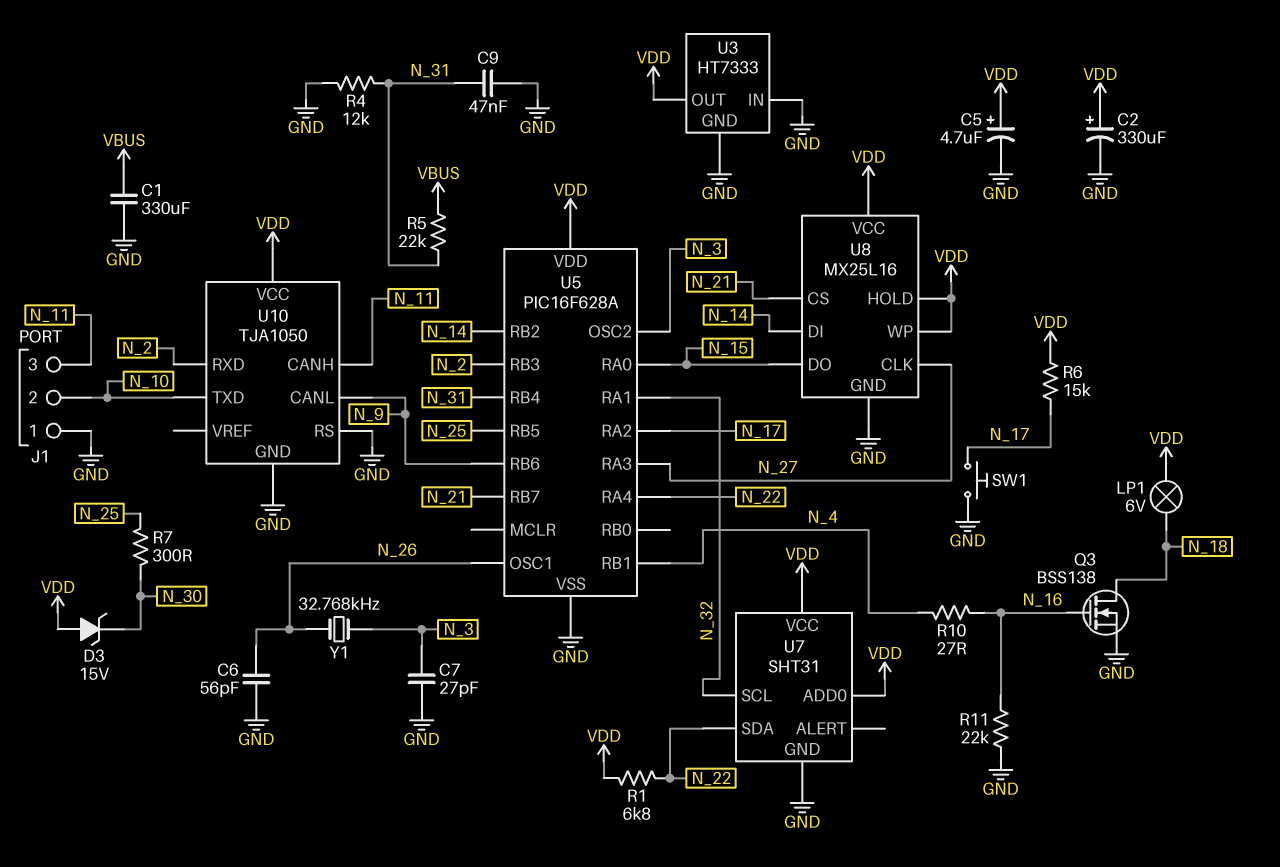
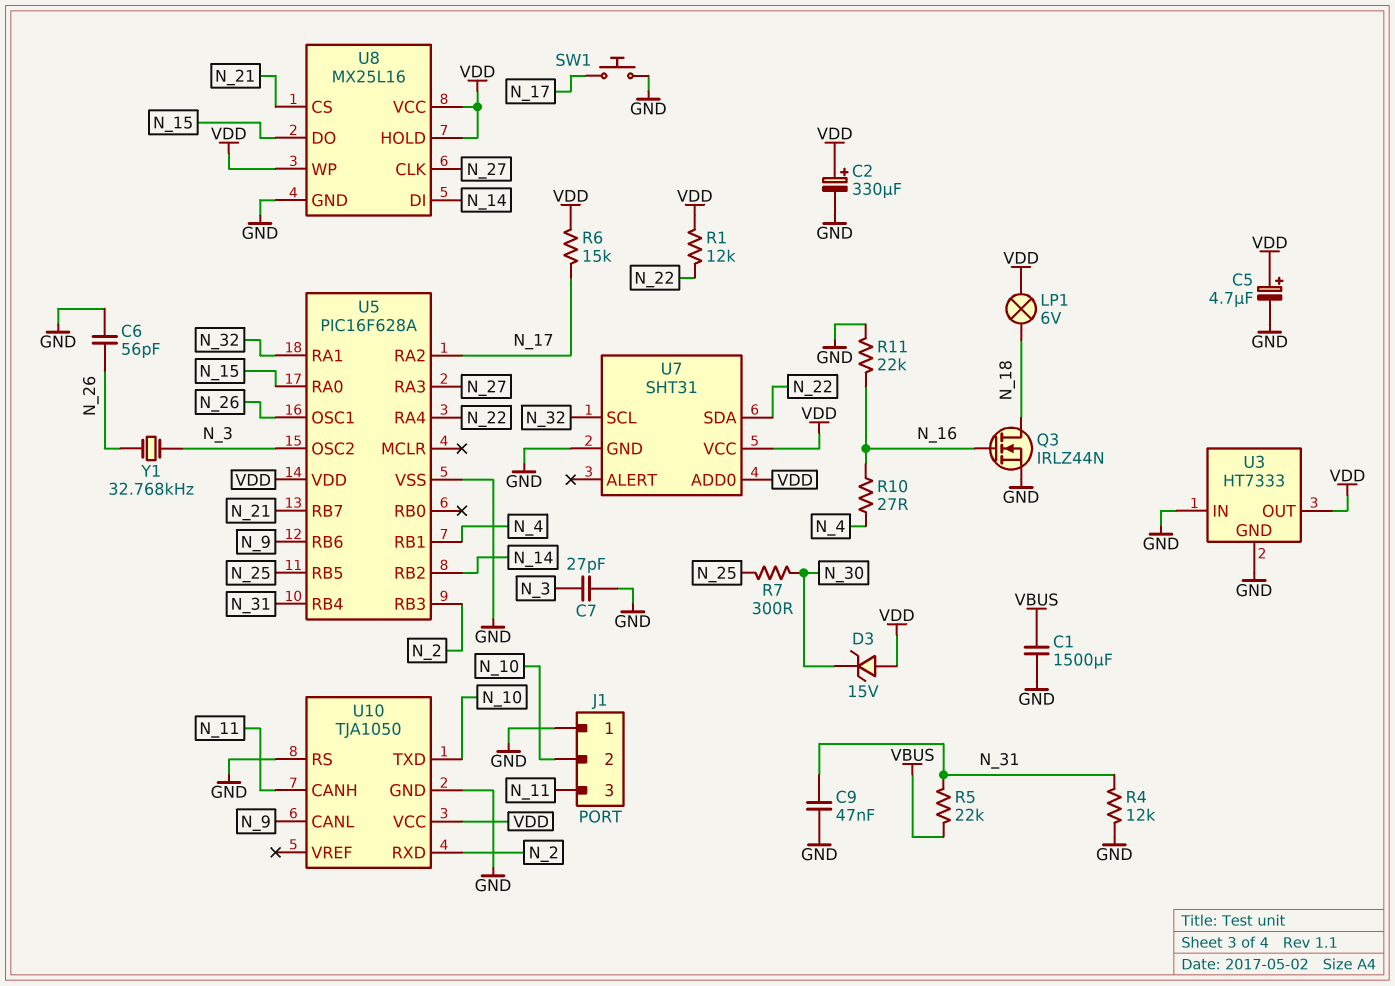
C1: 330uF (GND, VBUS) -> 1500uF (GND, VBUS)
Q3: NMOS BSS138 (G N_16, D N_18, S GND) -> NMOS IRLZ44N (G N_16, D N_18, S GND)
R1: 6.8k (N_22, VDD) -> 12k (N_22, VDD)

